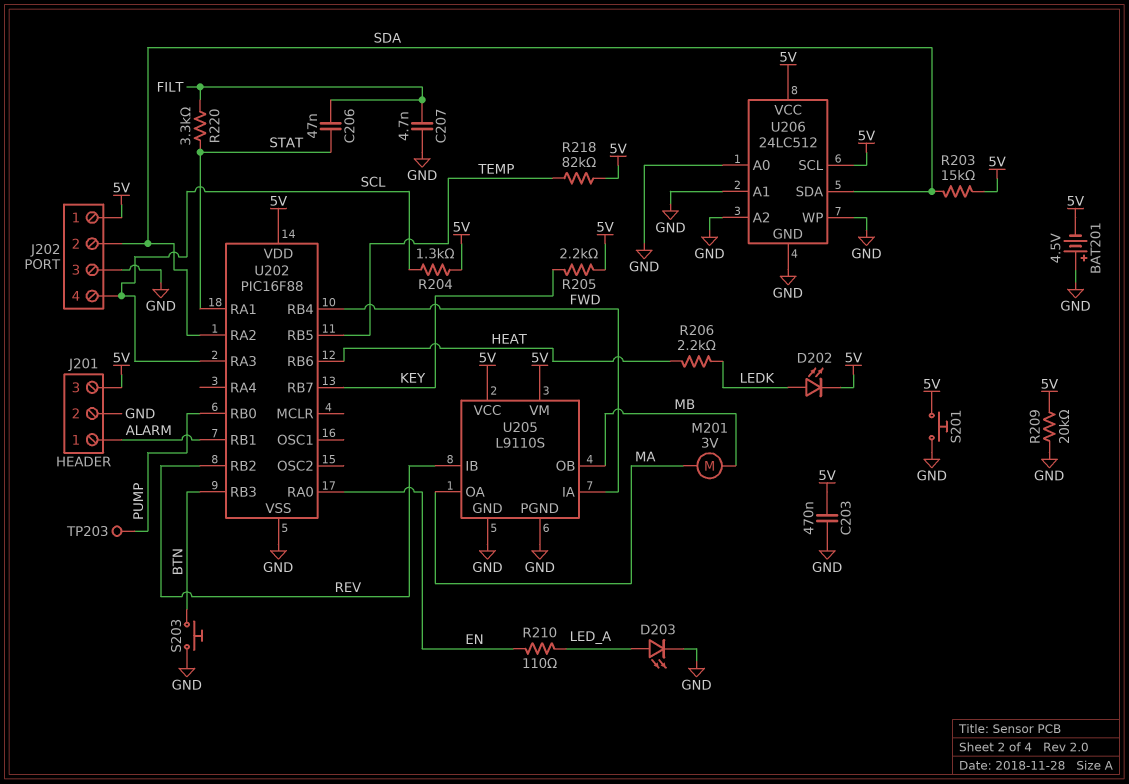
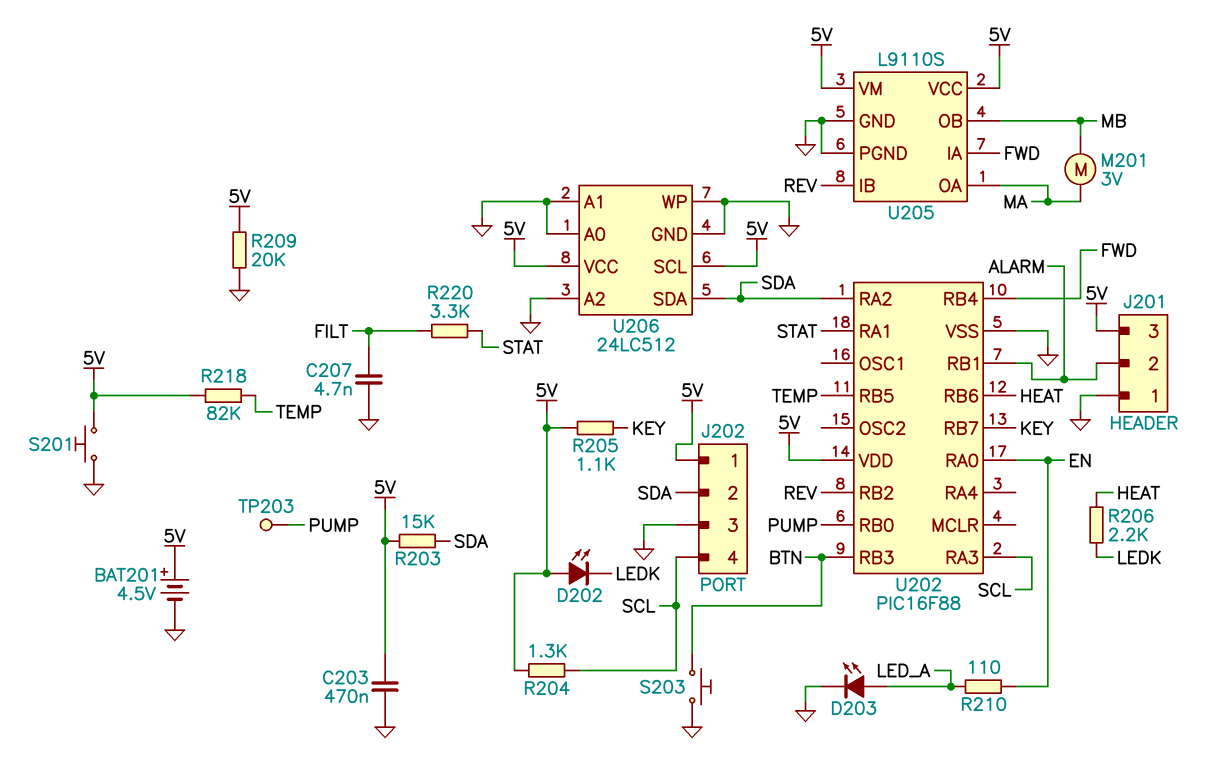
BAT201: 4.5V (plus GND, minus 5V) -> 4.5V (plus 5V, minus GND)
C206: 47nF (FILT, STAT) -> none
D202: LED (A LEDK, K 5V) -> LED (A 5V, K LEDK)
J201 pin 1: ALARM -> GND
J201 pin 2: GND -> ALARM
R205: 2.2k (5V, KEY) -> 1.1k (5V, KEY)

